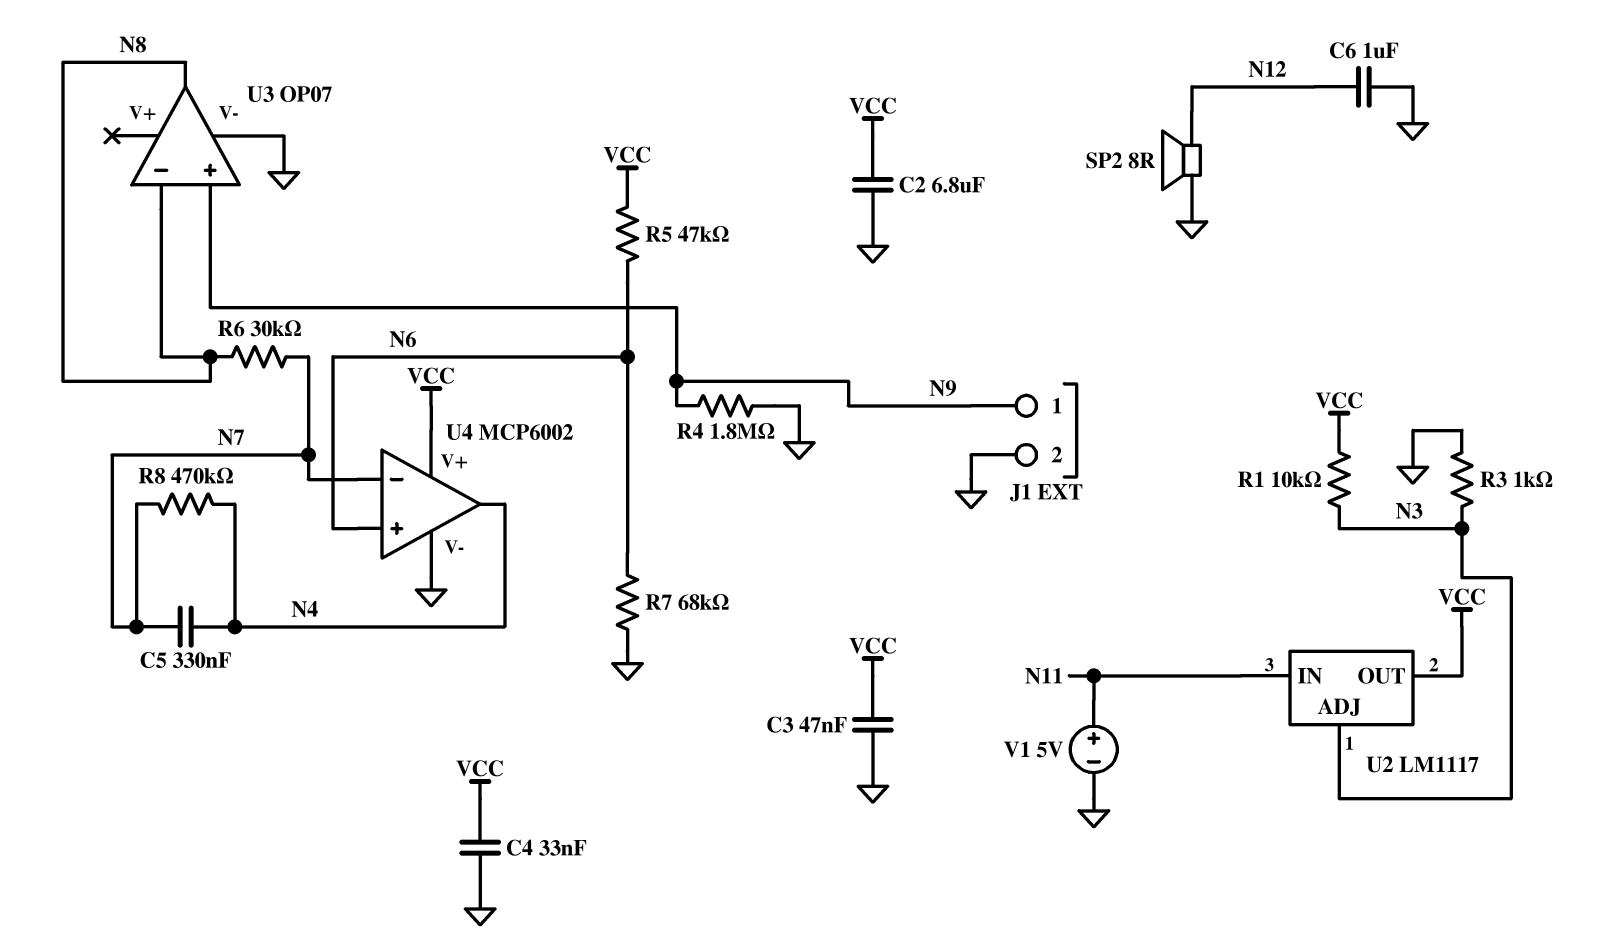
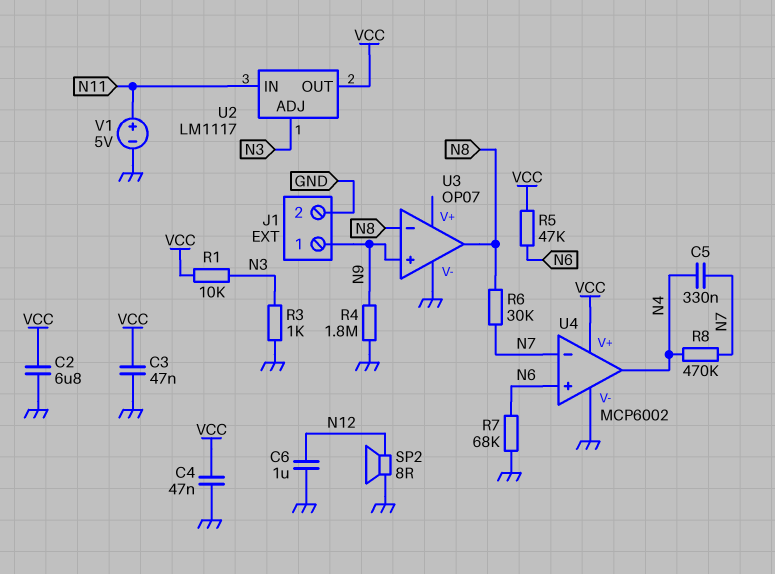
C4: 33nF (GND, VCC) -> 47nF (GND, VCC)

